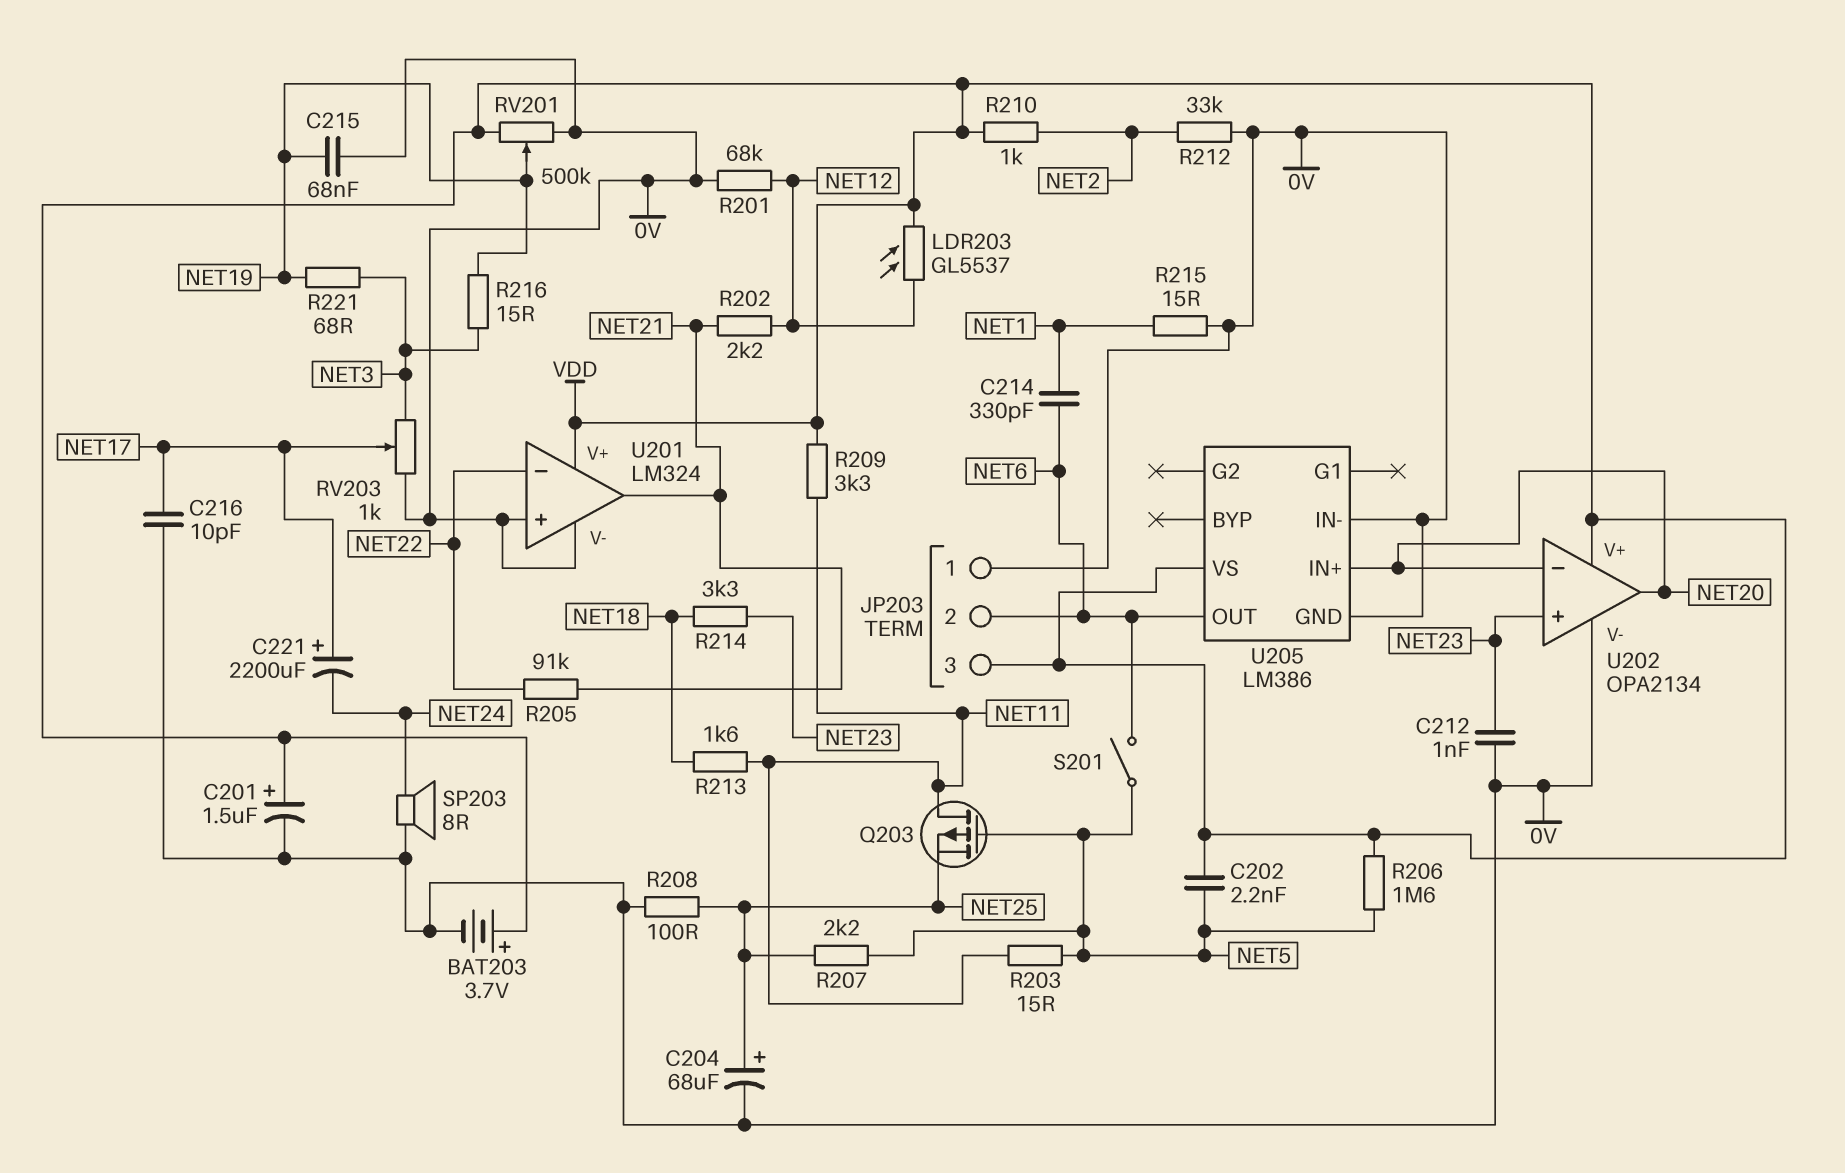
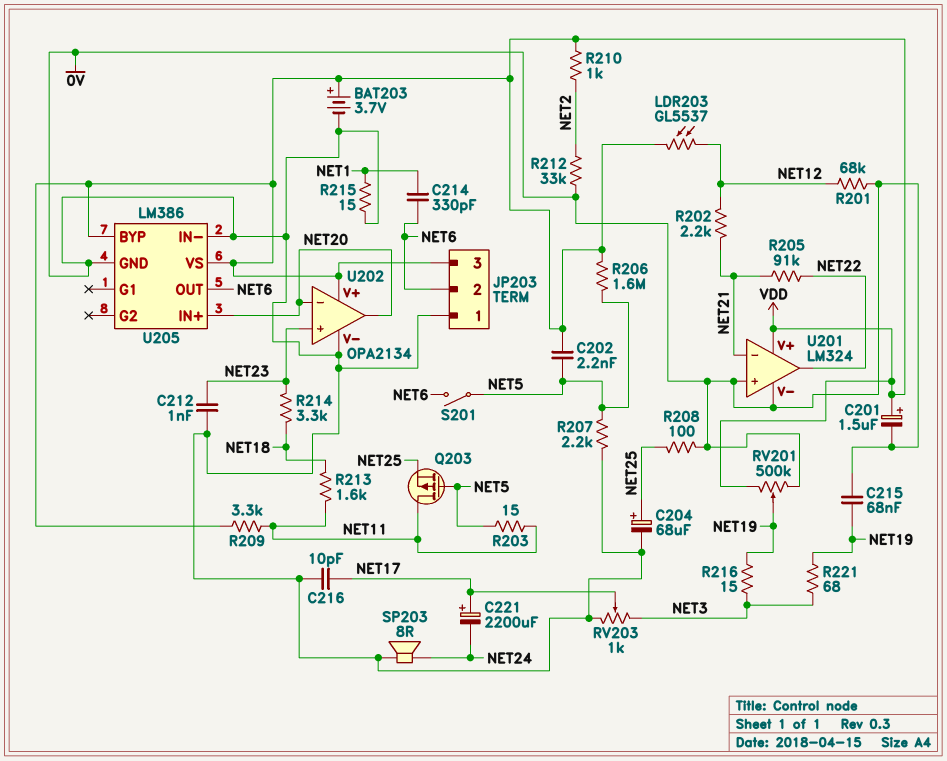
R207: 2.2k (NET5, NET25) -> 2.2k (0V, NET5)
U201 pin in-: NET22 -> NET21
U201 pin out: NET21 -> NET22
U205 pin BYP: none -> VDD

